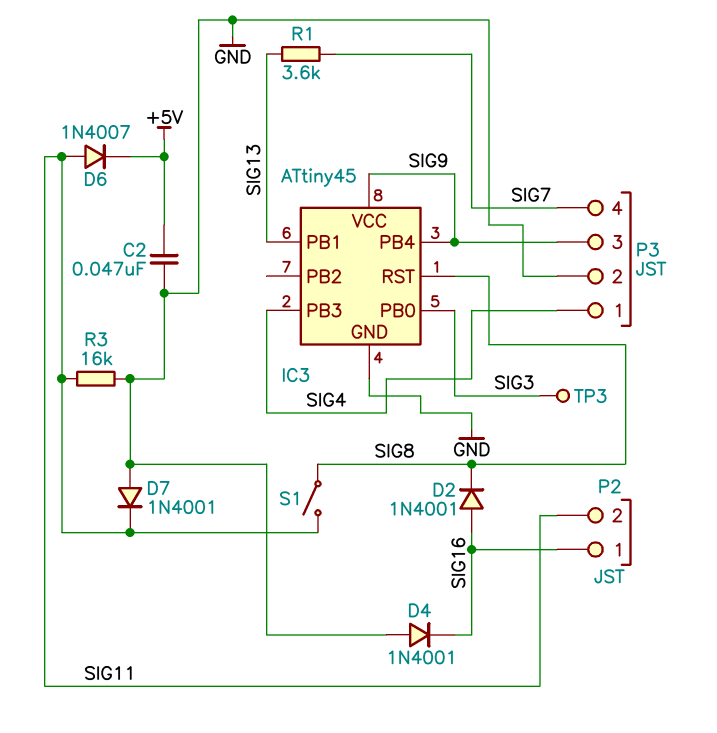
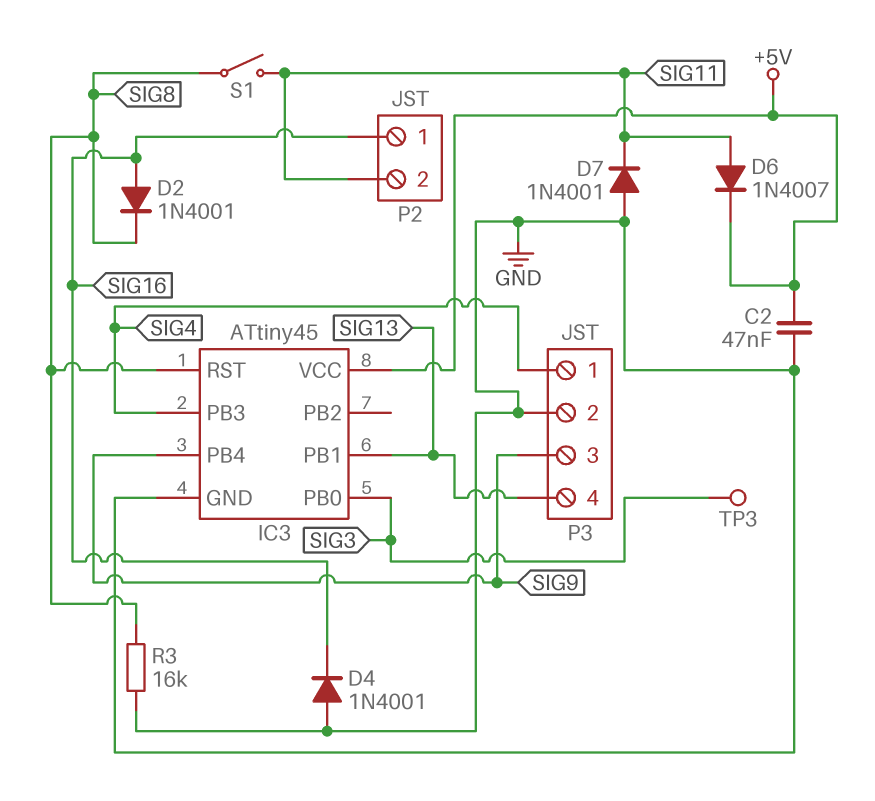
IC3 pin VCC: SIG9 -> +5V
P3 pin 4: SIG7 -> SIG13
R1: 3.6k (SIG7, SIG13) -> none
R3: 16k (GND, SIG11) -> 16k (GND, SIG8)

